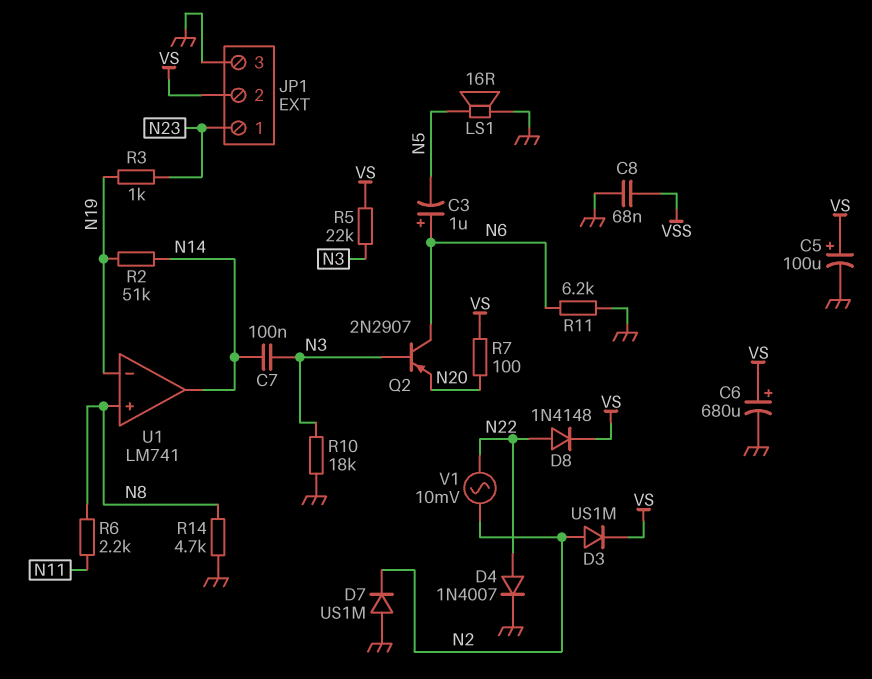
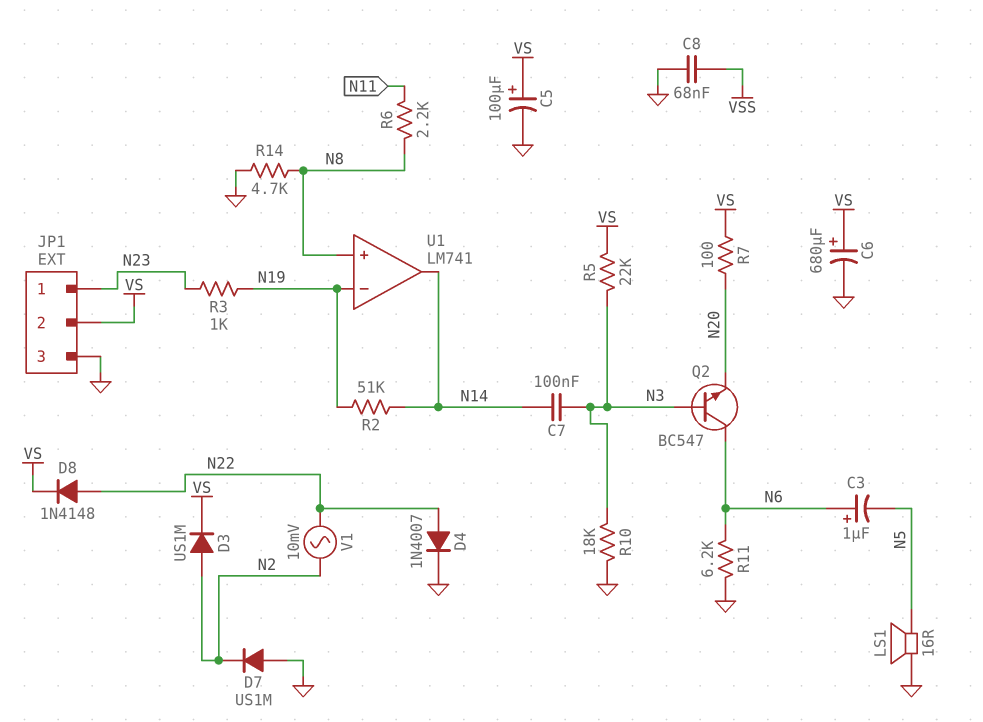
Q2: PNP 2N2907 (B N3, C N6, E N20) -> NPN BC547 (B N3, C N6, E N20)

